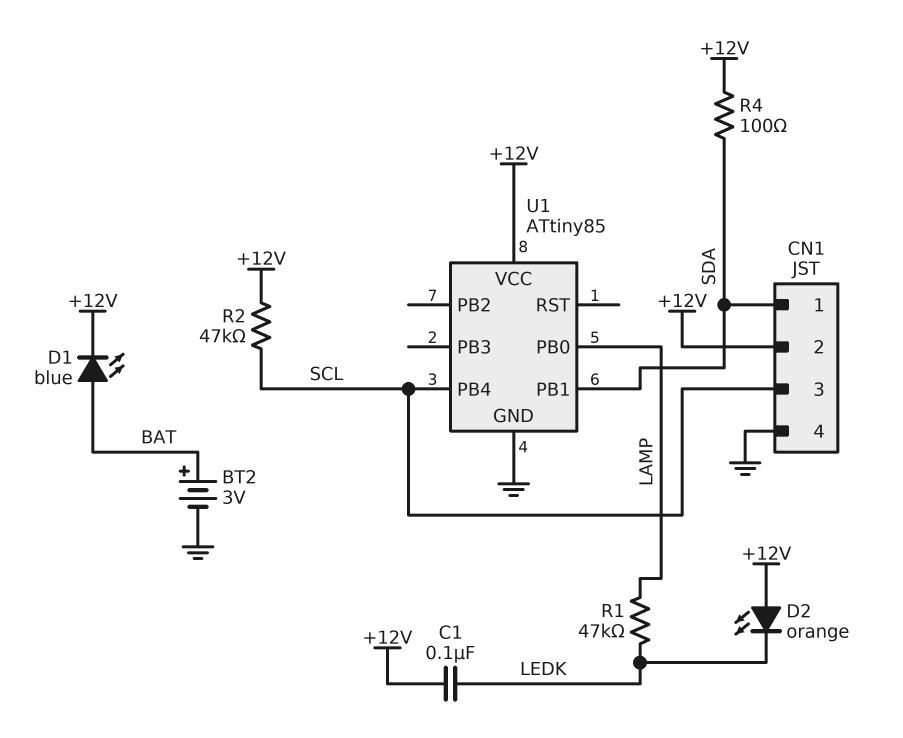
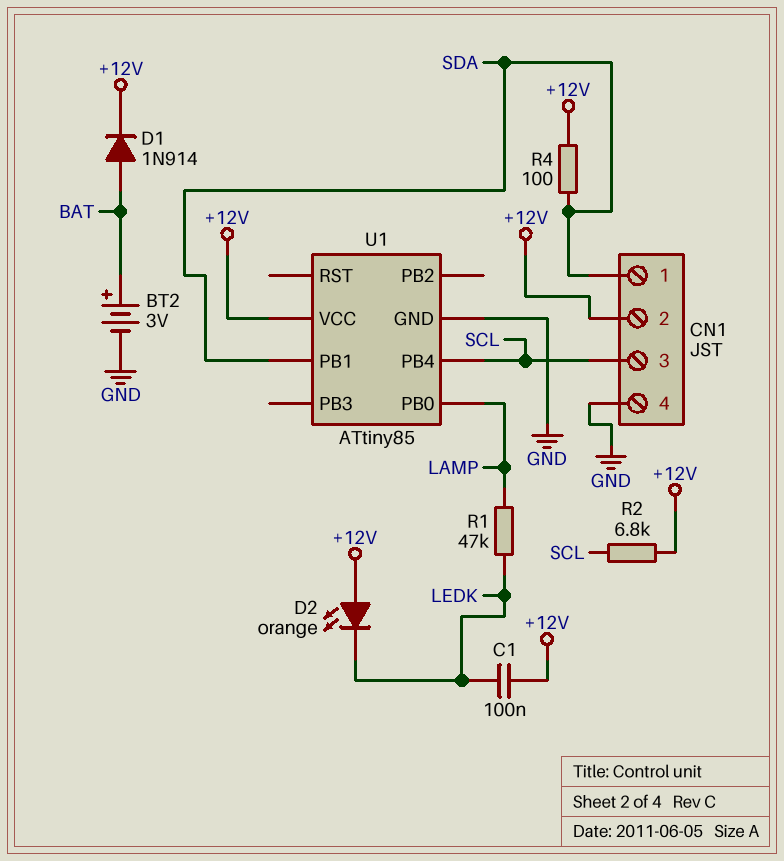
D1: LED blue (A BAT, K +12V) -> diode 1N914 (A BAT, K +12V)
R2: 47k (+12V, SCL) -> 6.8k (+12V, SCL)

